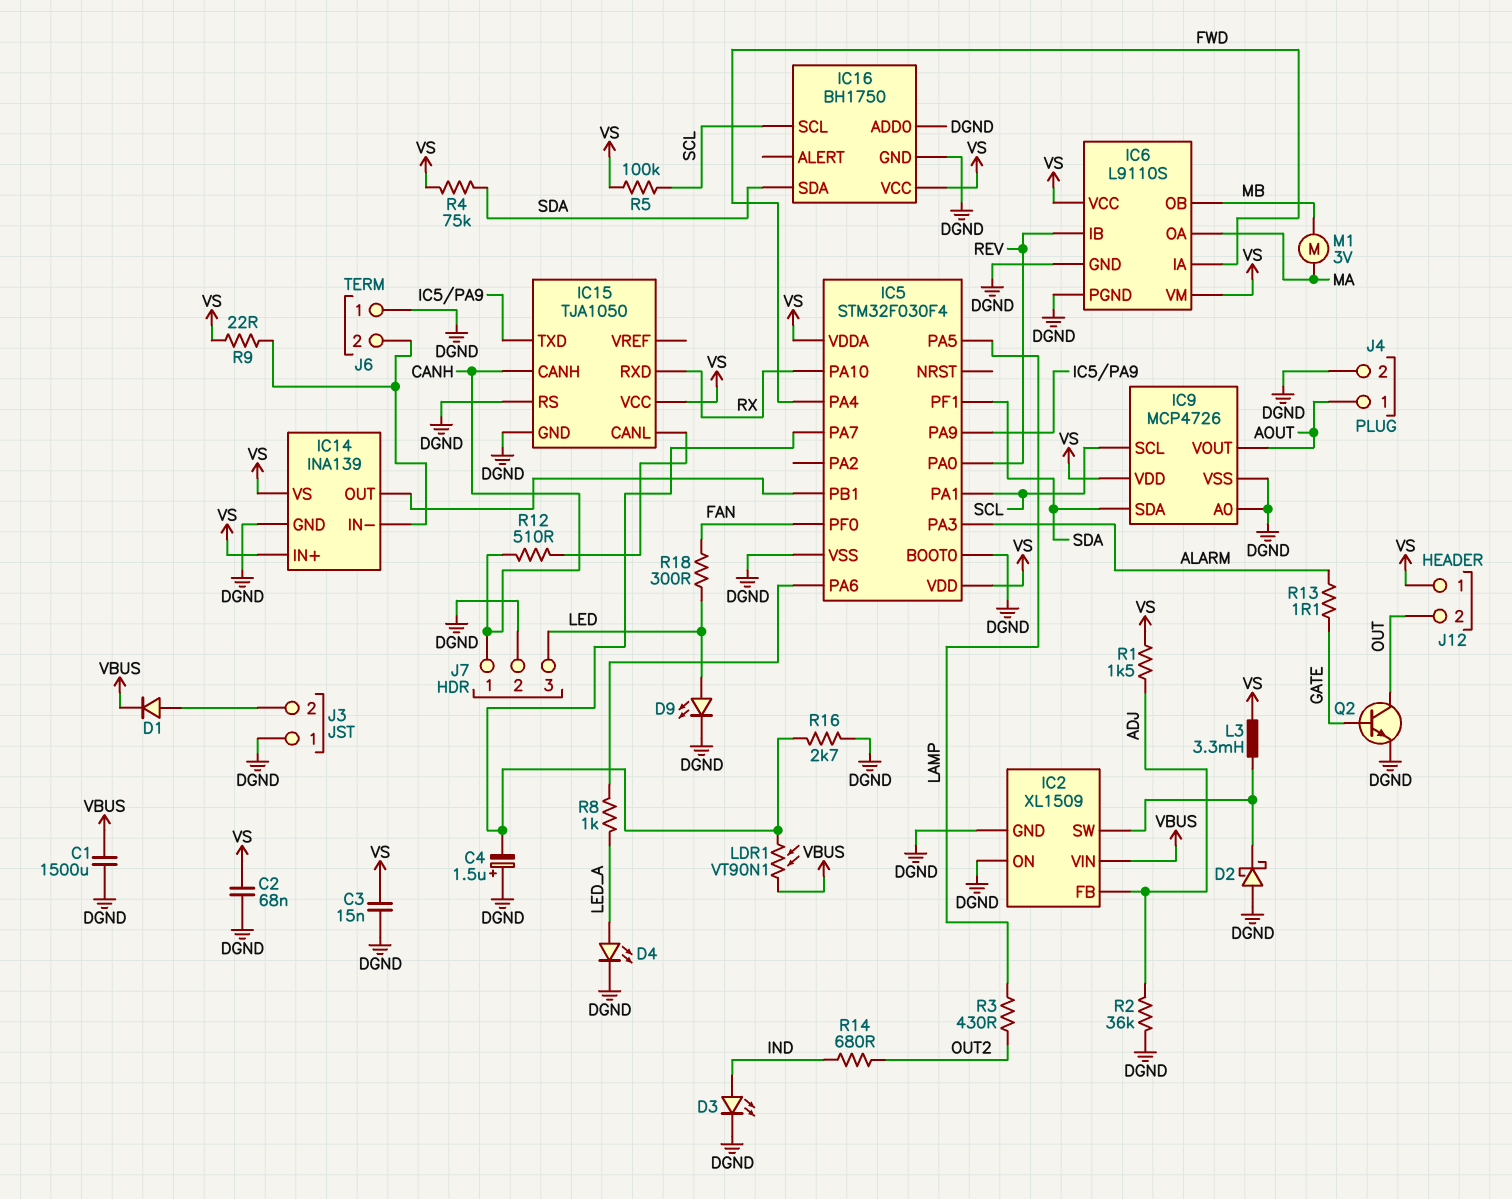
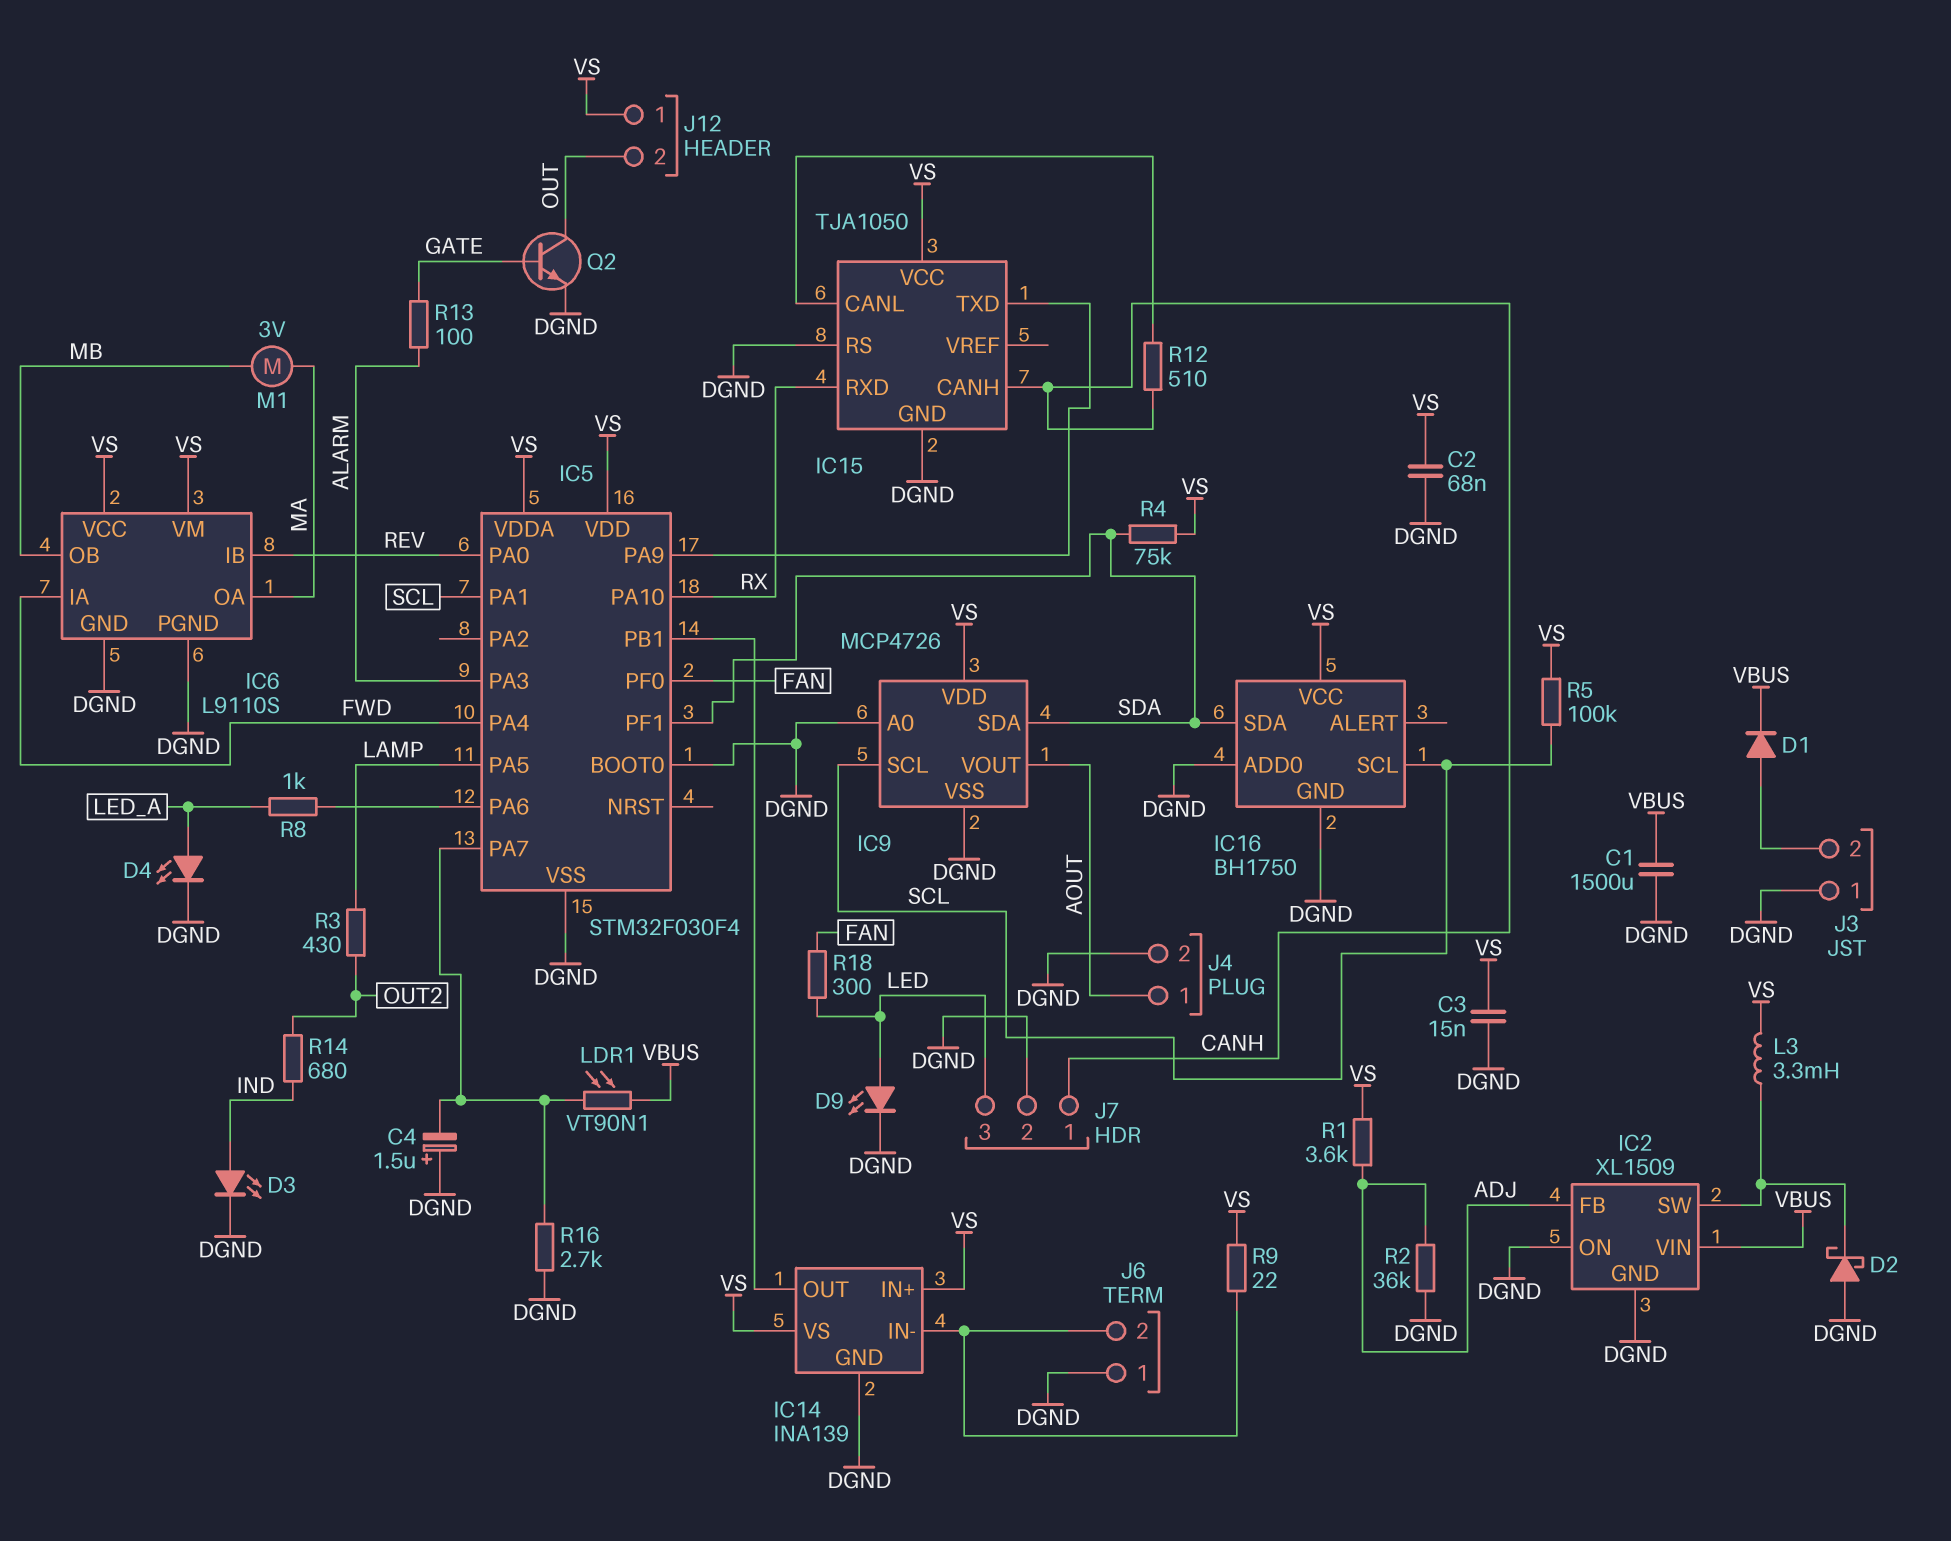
R1: 1.5k (ADJ, VS) -> 3.6k (ADJ, VS)
R13: 1.1 (ALARM, GATE) -> 100 (ALARM, GATE)

